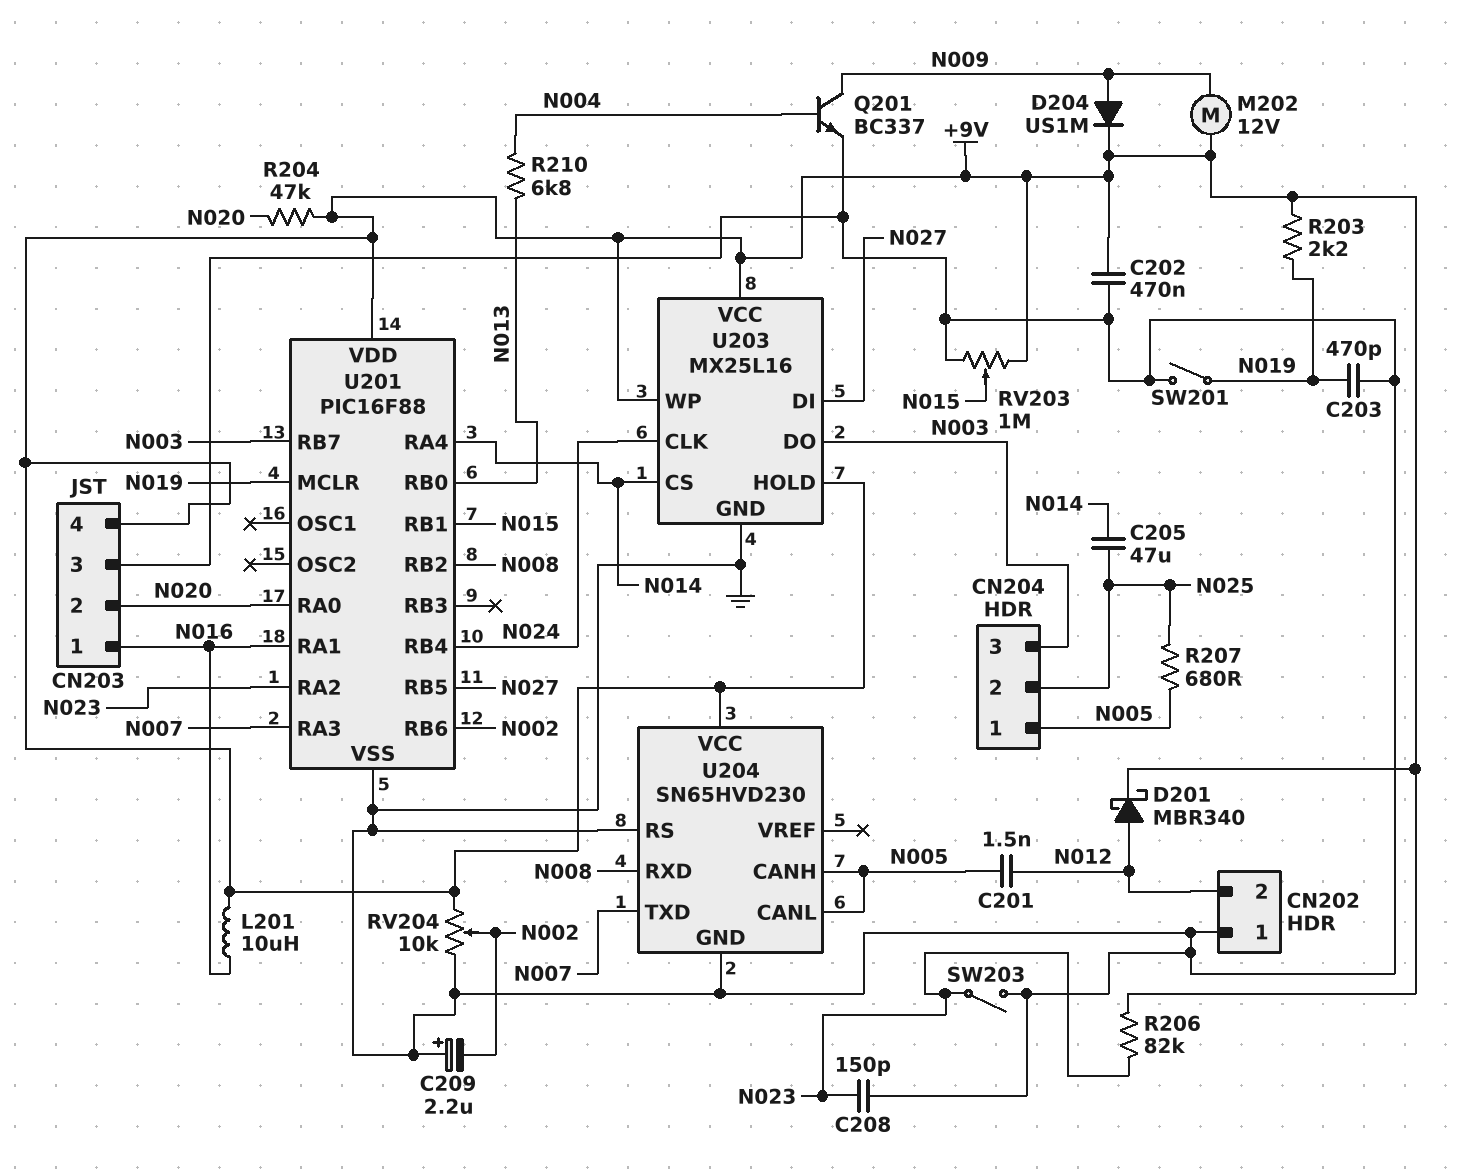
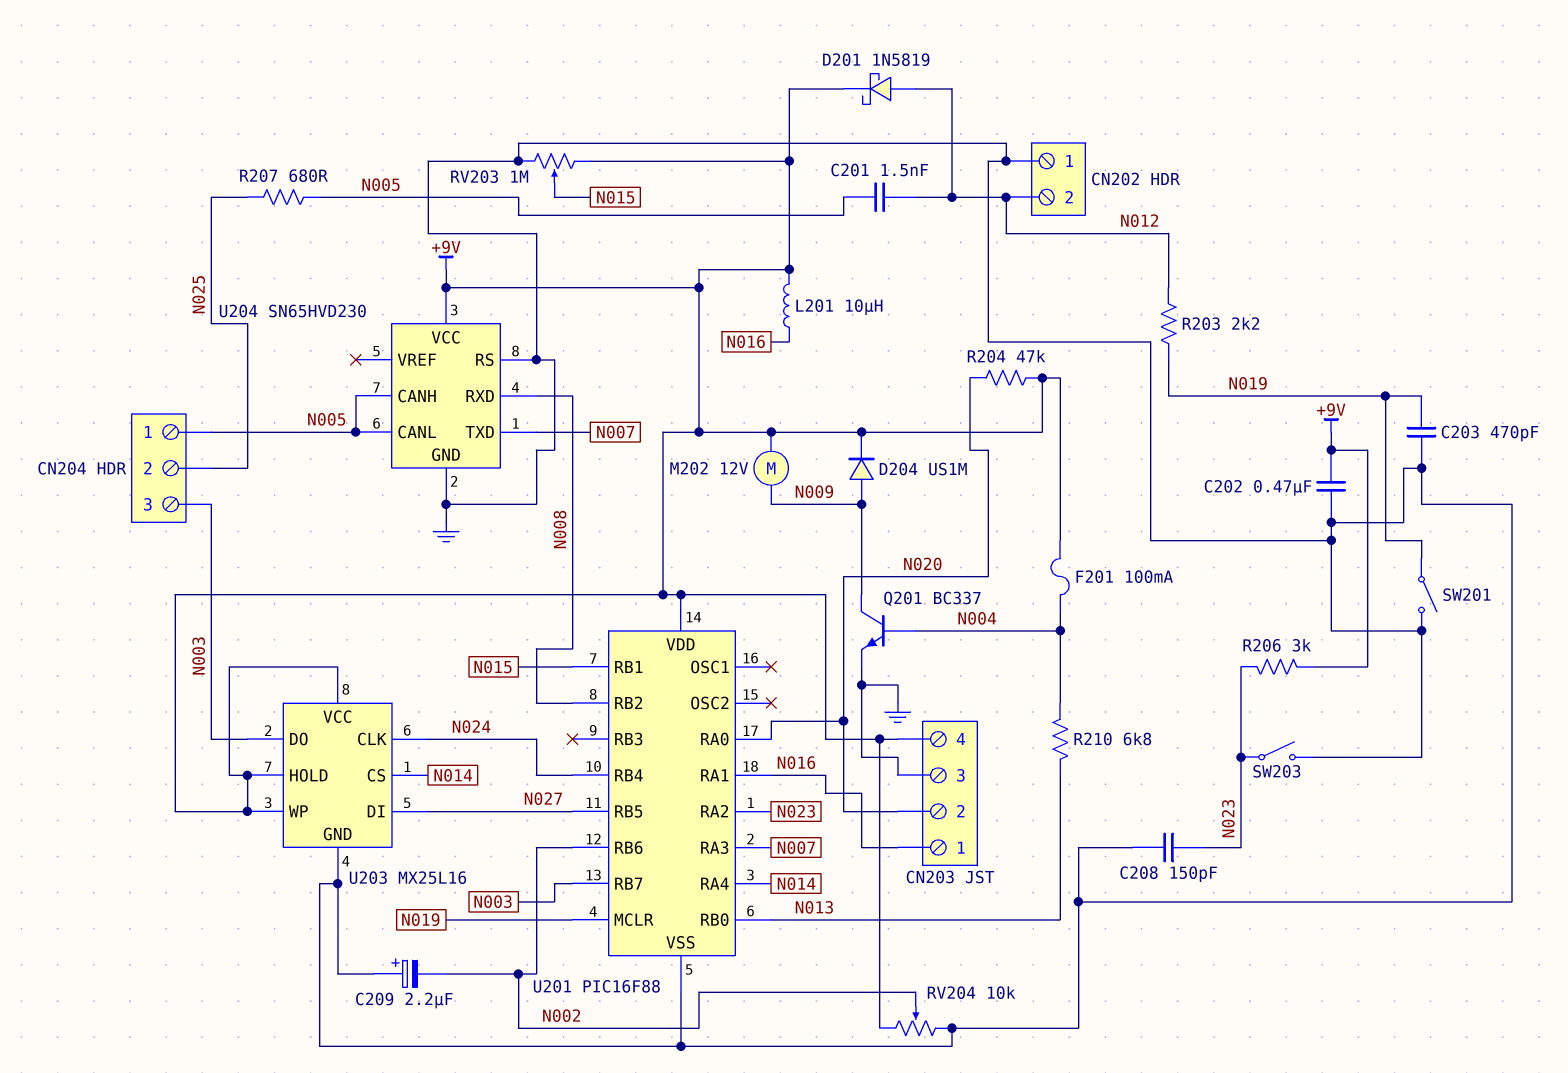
C205: 47uF (N014, N025) -> none
D201: schottky MBR340 (A N012, K +9V) -> schottky 1N5819 (A N012, K +9V)
F201: none -> 100mA (+9V, N004)
R203: 2.2k (+9V, N019) -> 2.2k (N012, N019)
R206: 82k (+9V, N023) -> 3k (+9V, N023)

